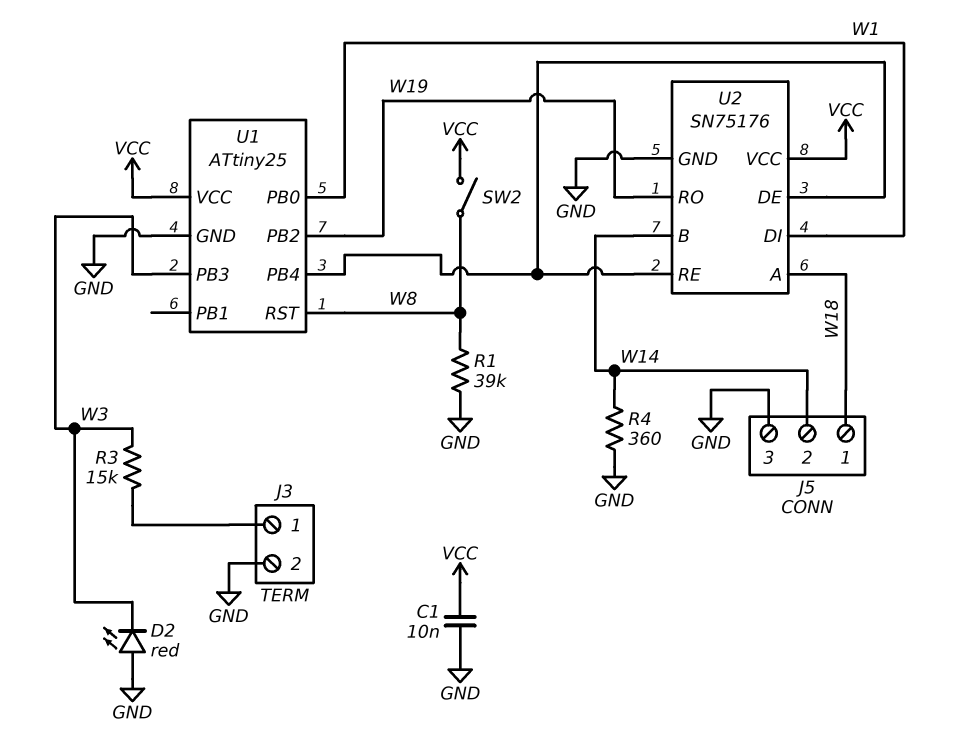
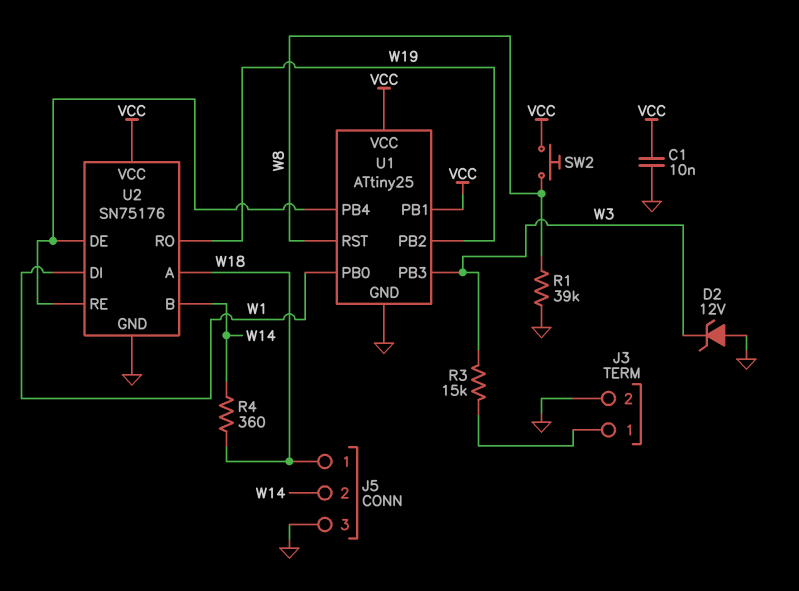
D2: LED red (A GND, K W3) -> zener 12V (A GND, K W3)
R4: 360 (GND, W14) -> 360 (W14, W18)
SW2: switch (VCC, W8) -> button (VCC, W8)
U1 pin PB1: none -> VCC

